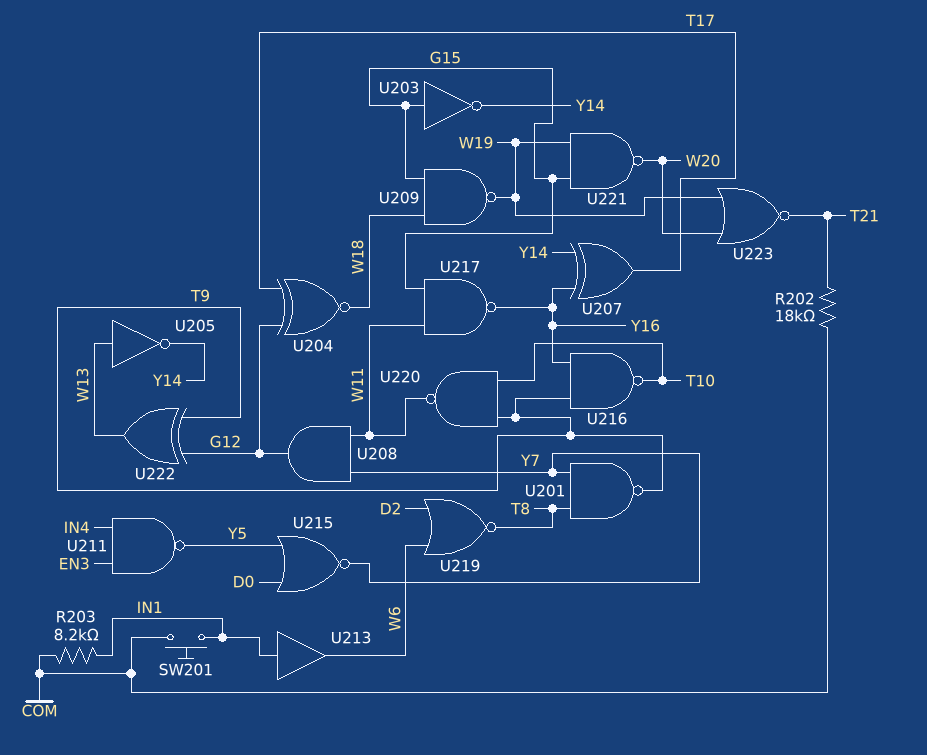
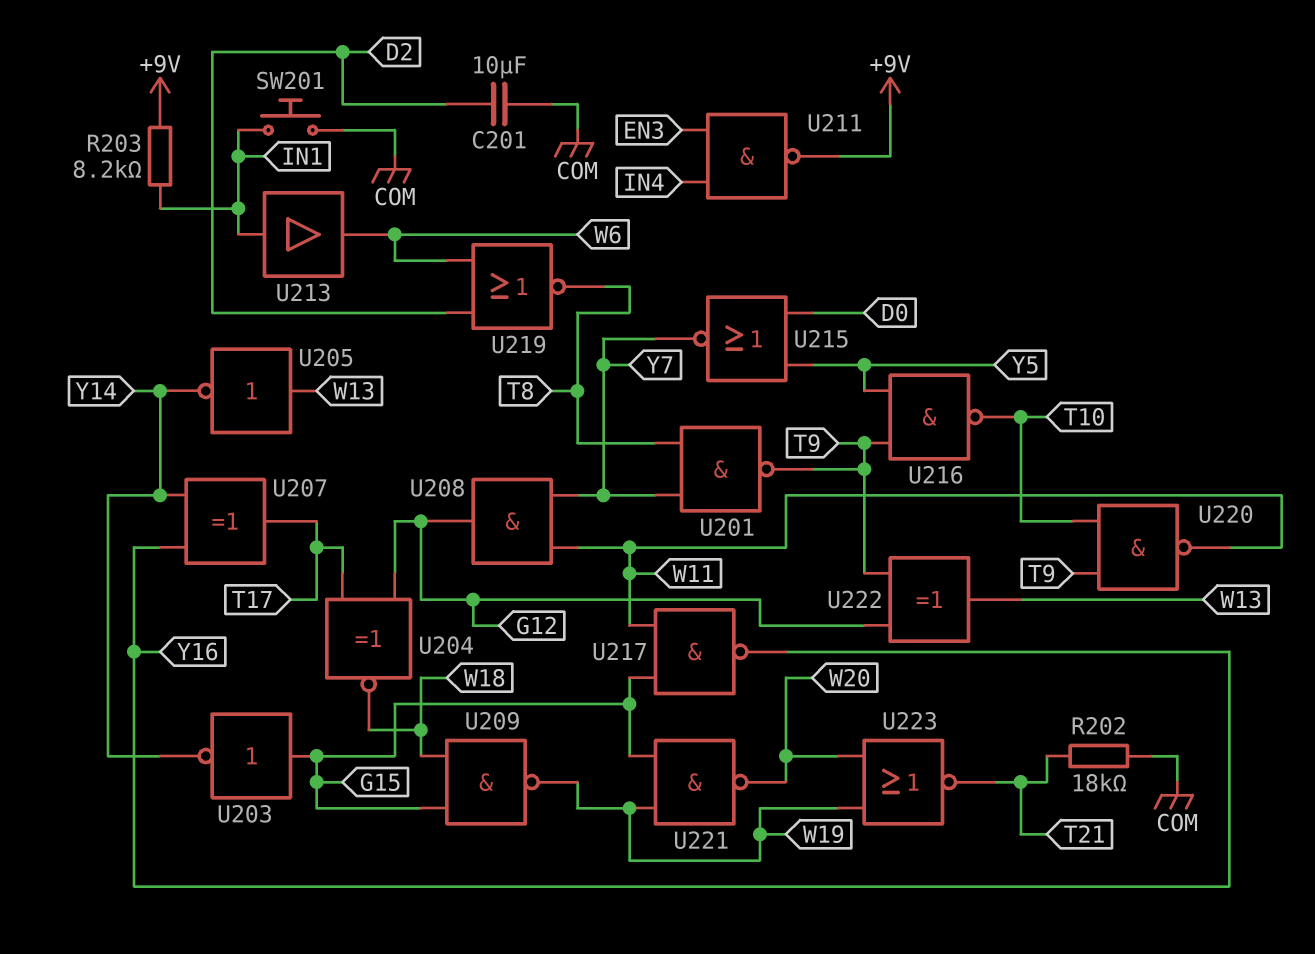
C201: none -> 10uF (COM, D2)
R203: 8.2k (COM, IN1) -> 8.2k (+9V, IN1)
U211: NAND (in EN3, in IN4, out Y5) -> NAND (in EN3, in IN4, out +9V)
U216: NAND (in T9, in Y16, out T10) -> NAND (in T9, in Y5, out T10)

